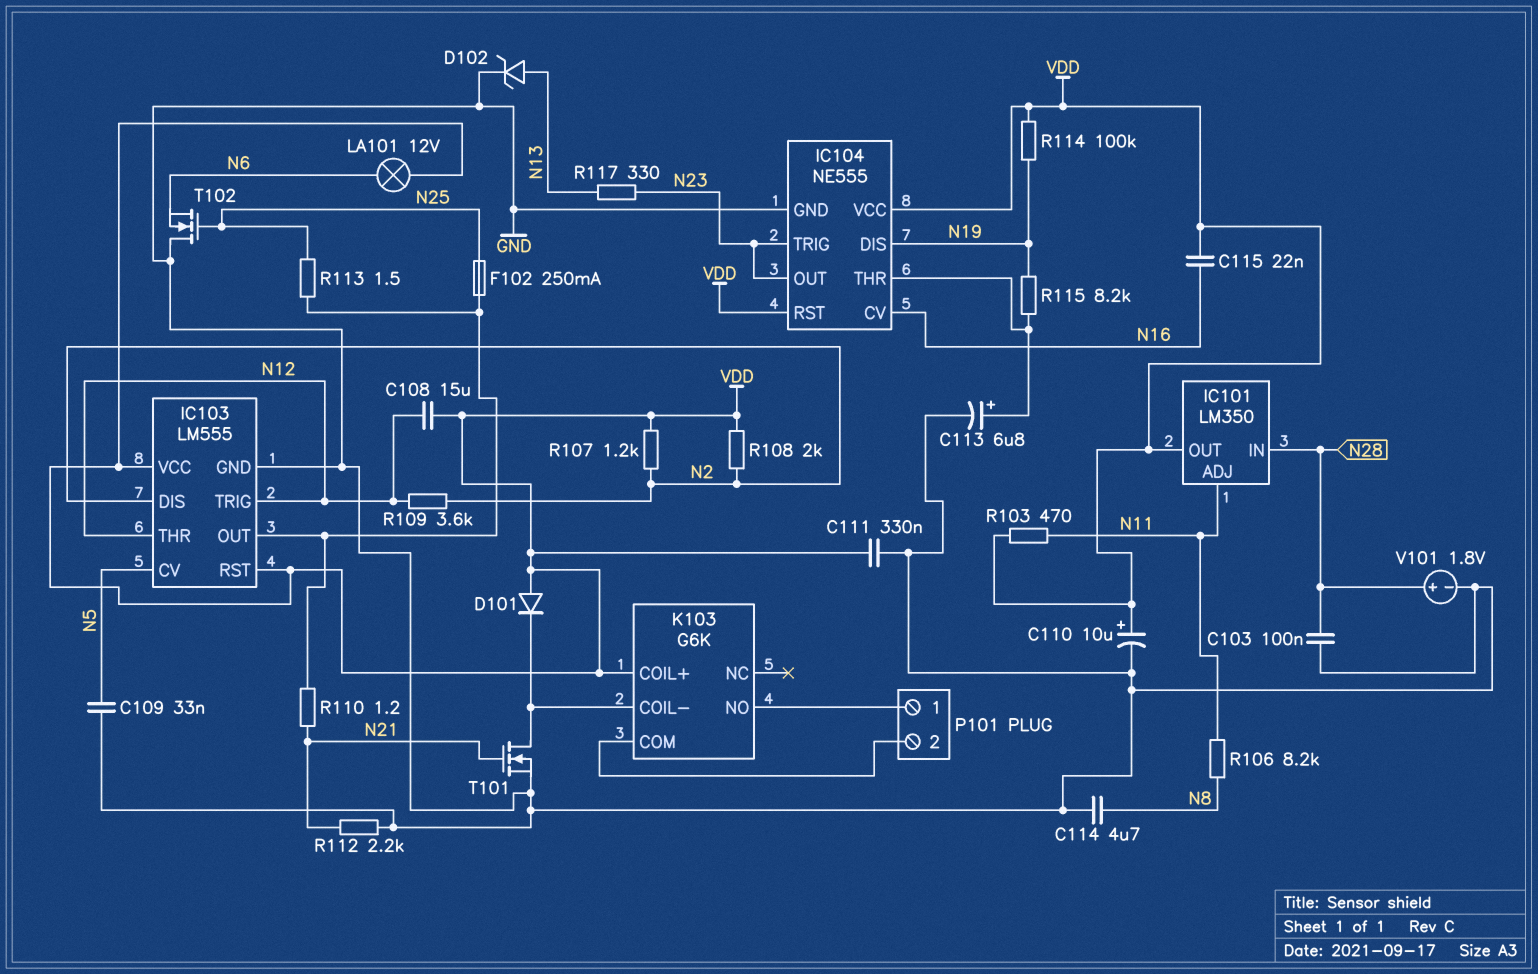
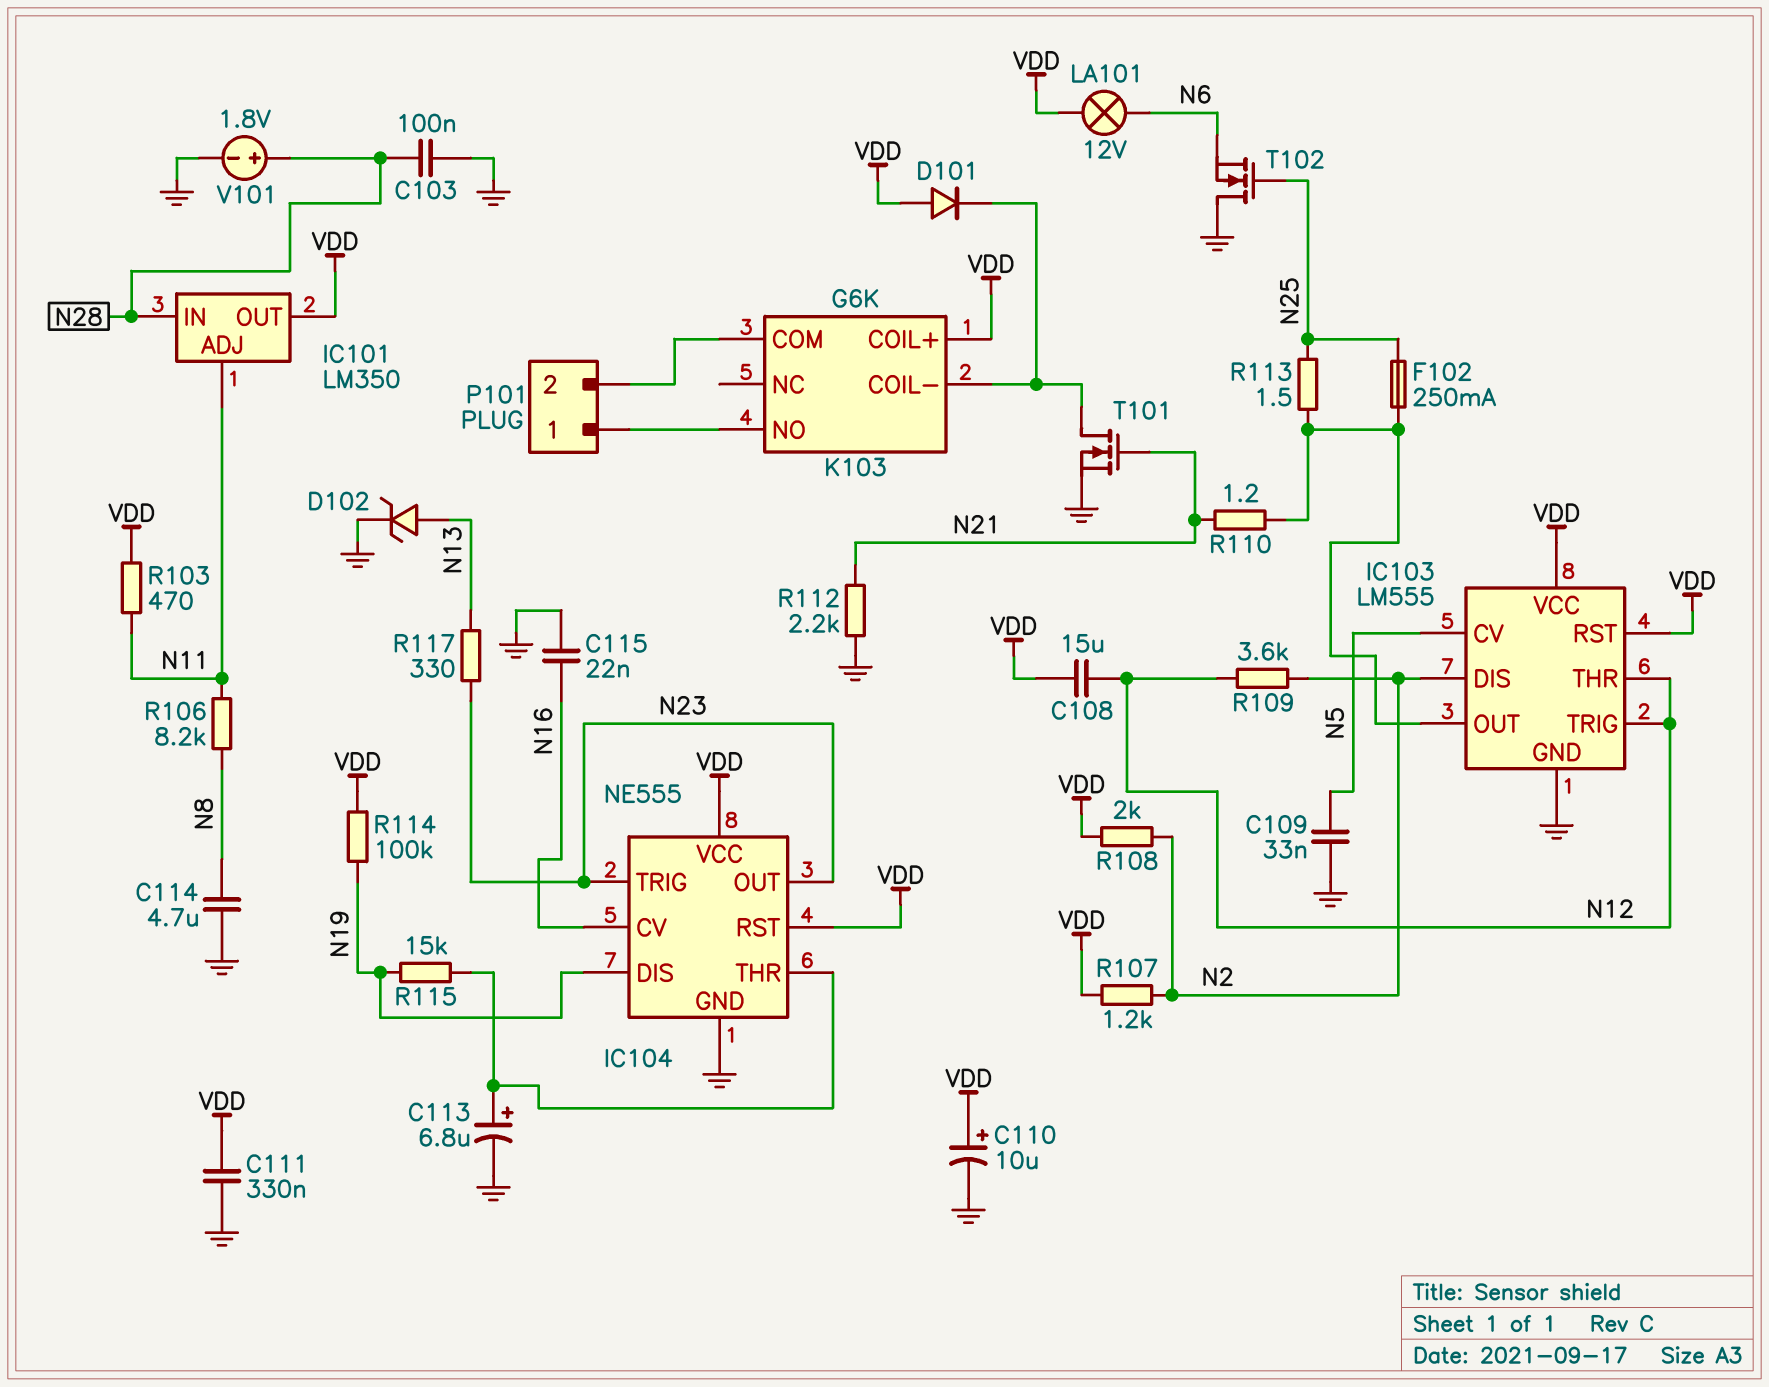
C115: 22nF (N16, VDD) -> 22nF (GND, N16)
R115: 8.2k (IC104/THR, N19) -> 15k (IC104/THR, N19)

